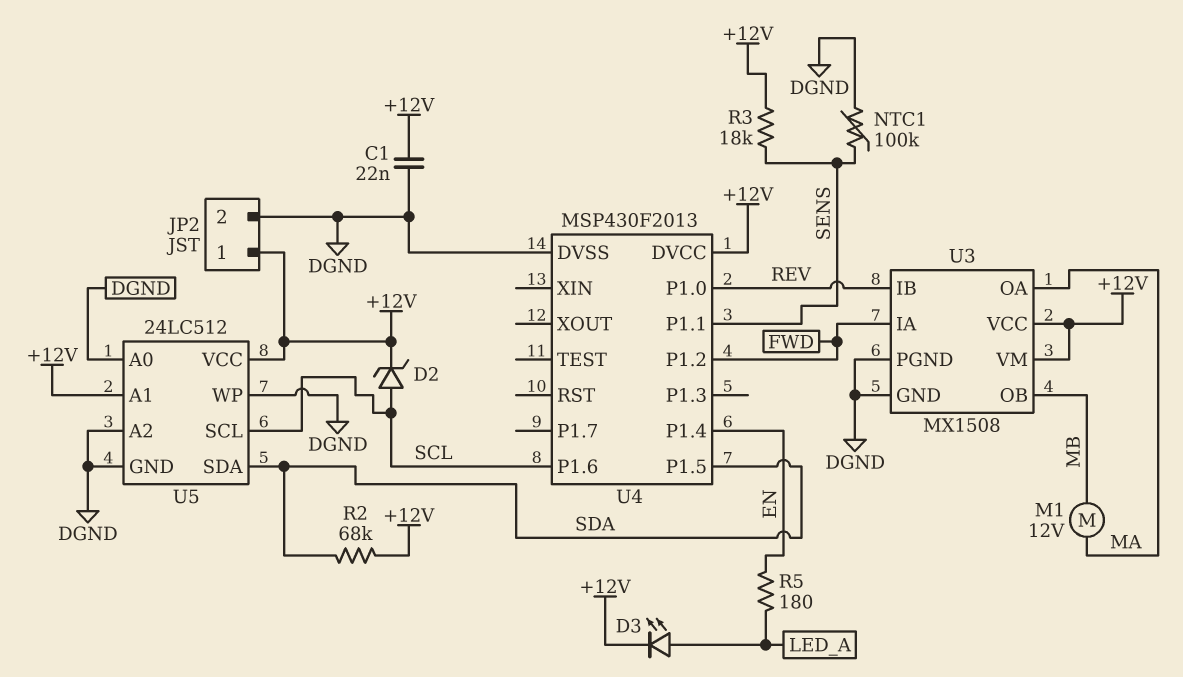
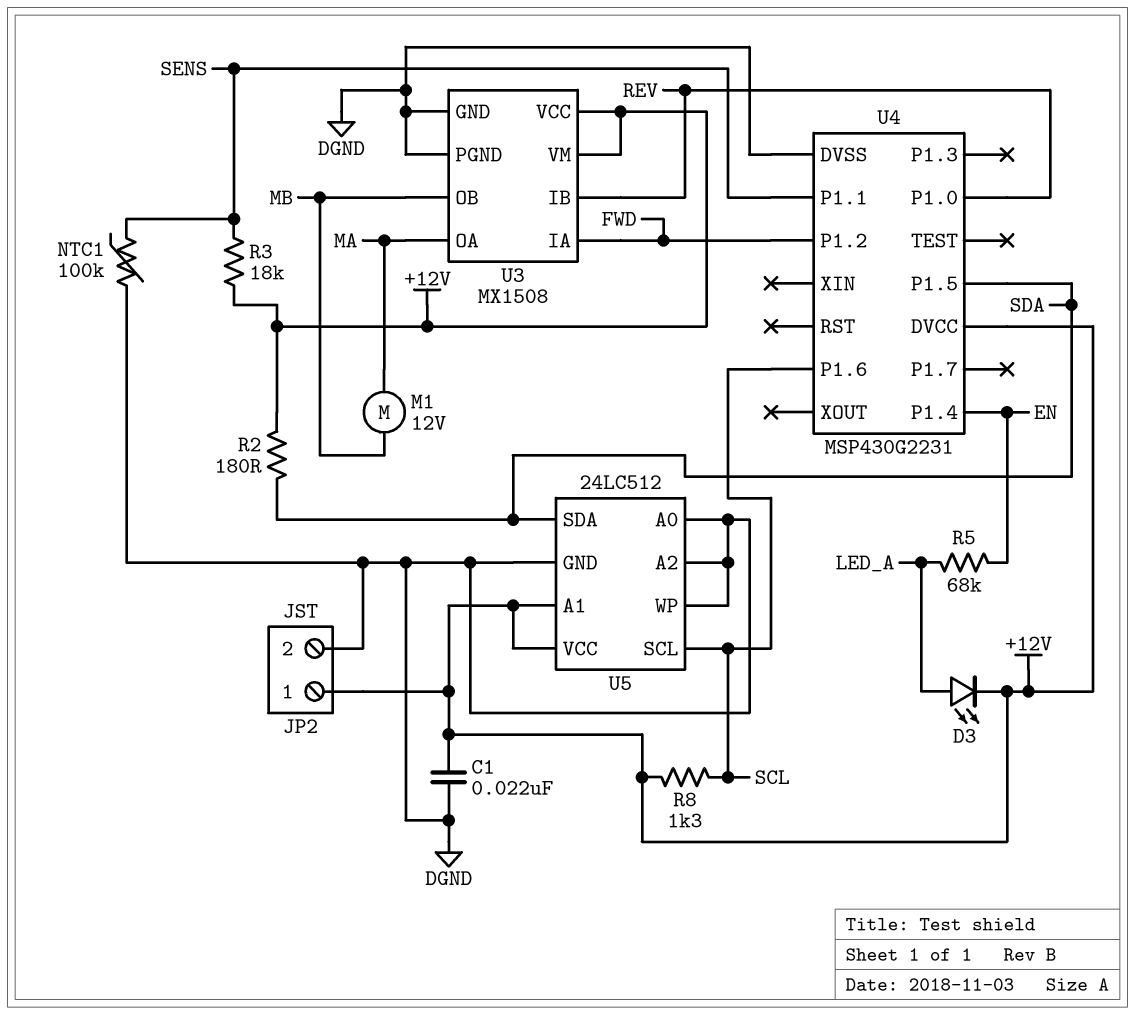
D2: zener (A SCL, K +12V) -> none
R2: 68k (+12V, SDA) -> 180 (+12V, SDA)
R5: 180 (EN, LED_A) -> 68k (EN, LED_A)
R8: none -> 1.3k (+12V, SCL)
U4: MSP430F2013 -> MSP430G2231

